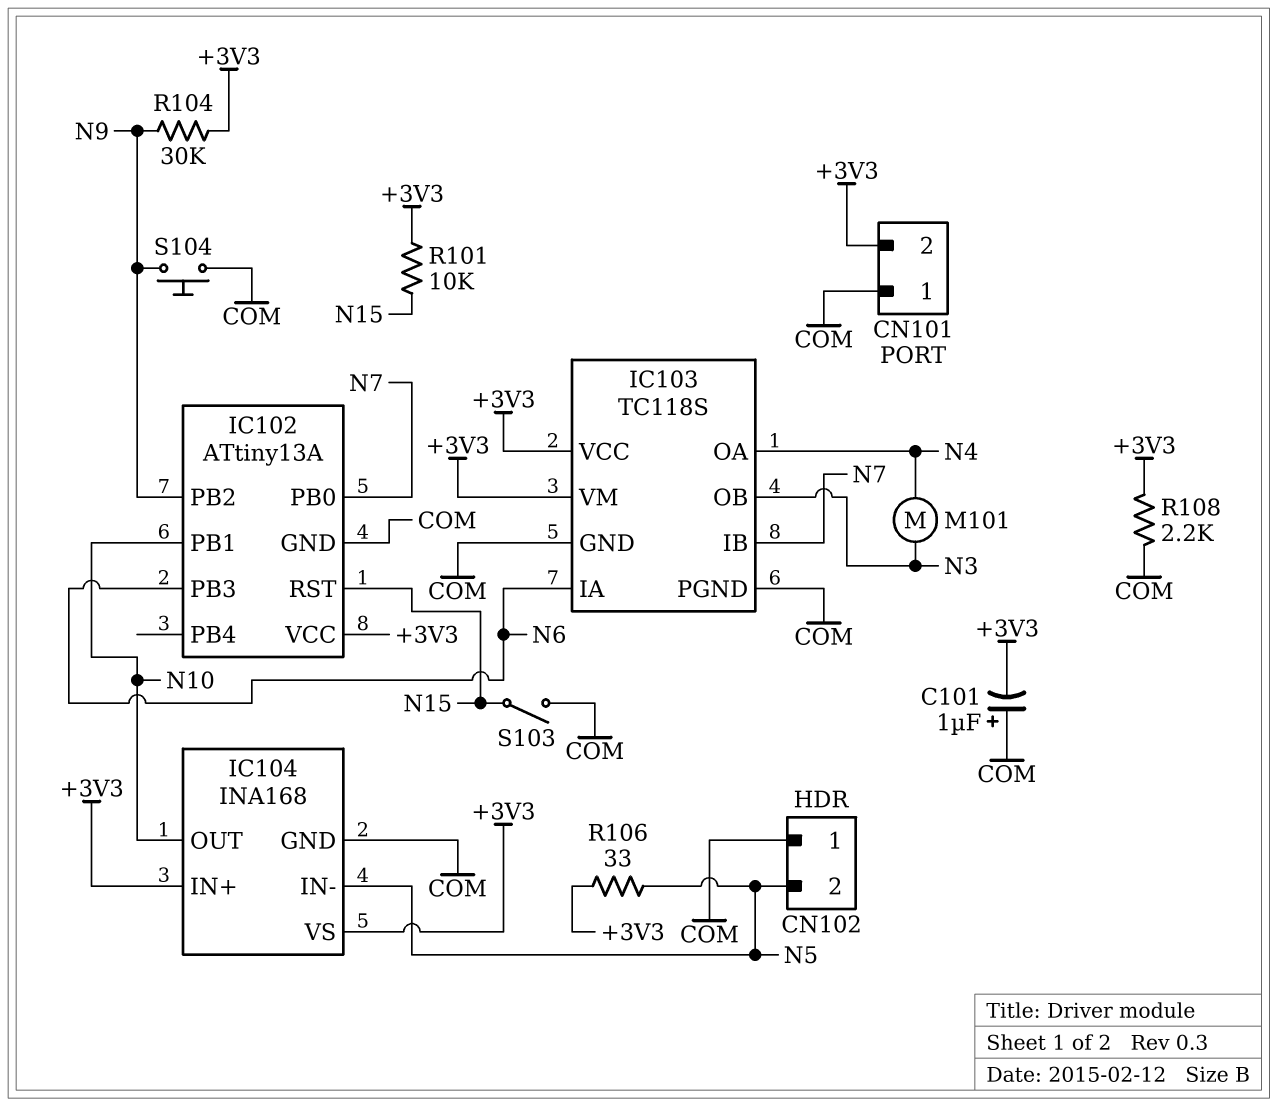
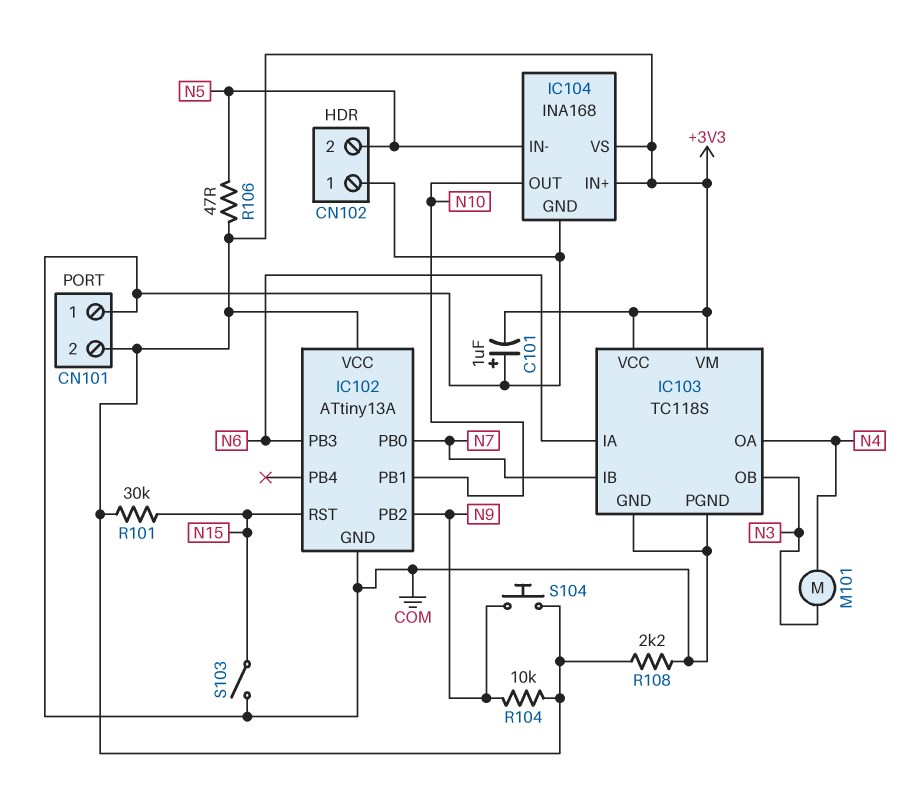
R101: 10k (+3V3, N15) -> 30k (+3V3, N15)
R104: 30k (+3V3, N9) -> 10k (+3V3, N9)
R106: 33 (+3V3, N5) -> 47 (+3V3, N5)
S104: button (COM, N9) -> button (+3V3, N9)

